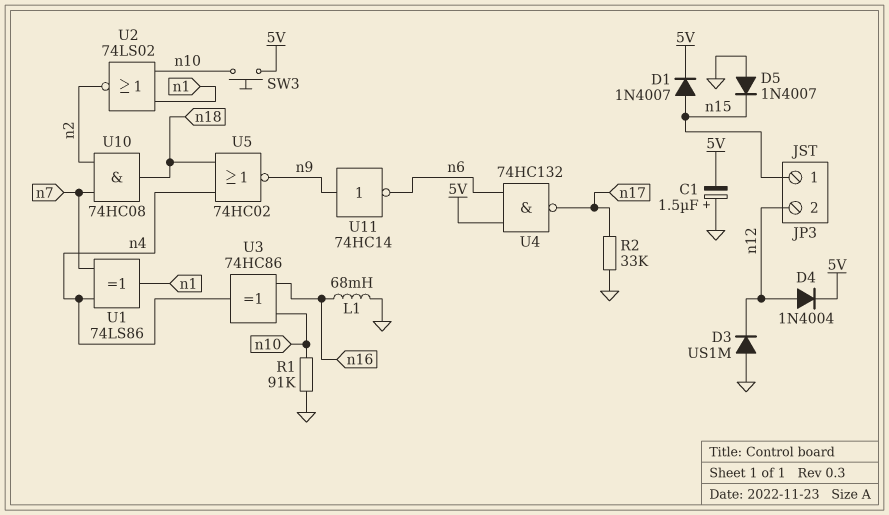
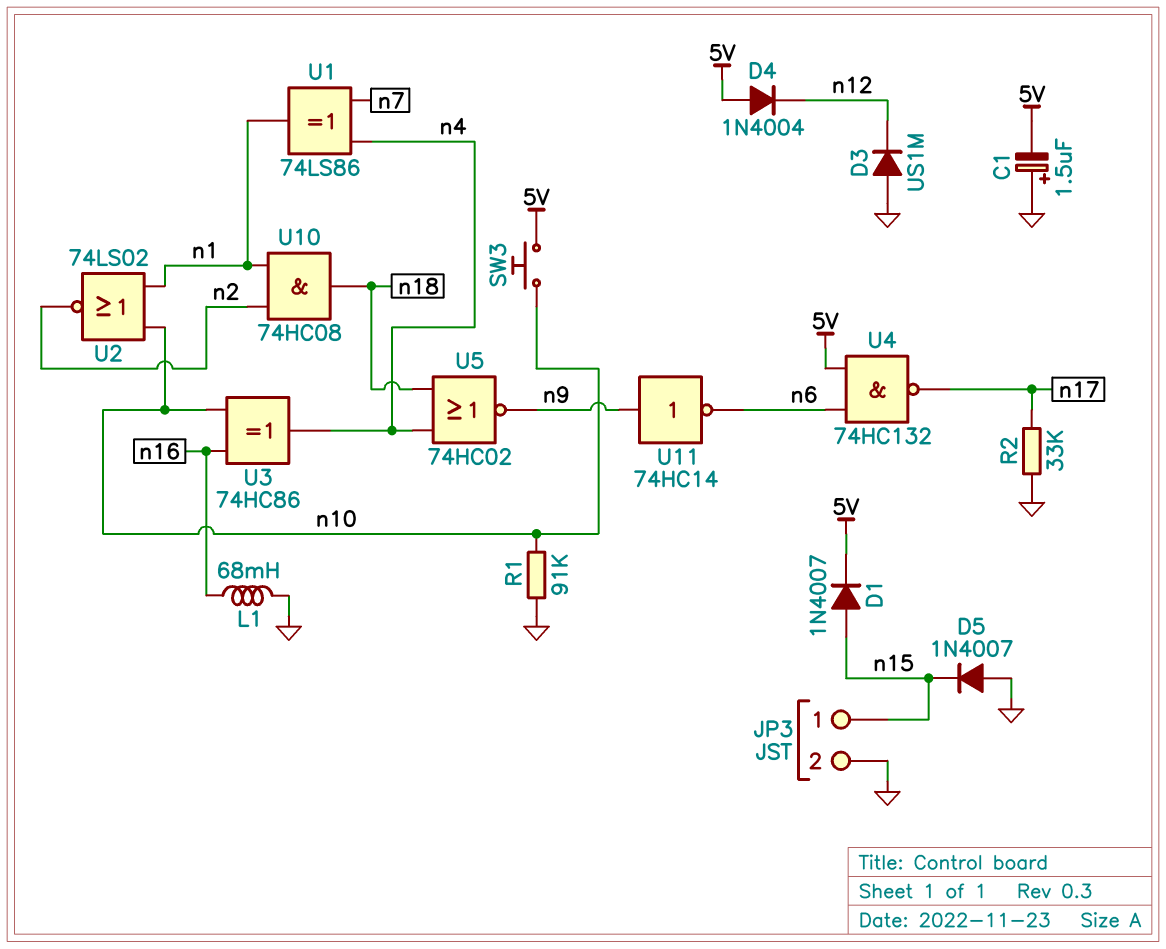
D4: diode 1N4004 (A n12, K 5V) -> diode 1N4004 (A 5V, K n12)
JP3 pin 2: n12 -> GND
U10: AND 74HC08 (in n2, in n7, out n18) -> AND 74HC08 (in n1, in n2, out n18)

